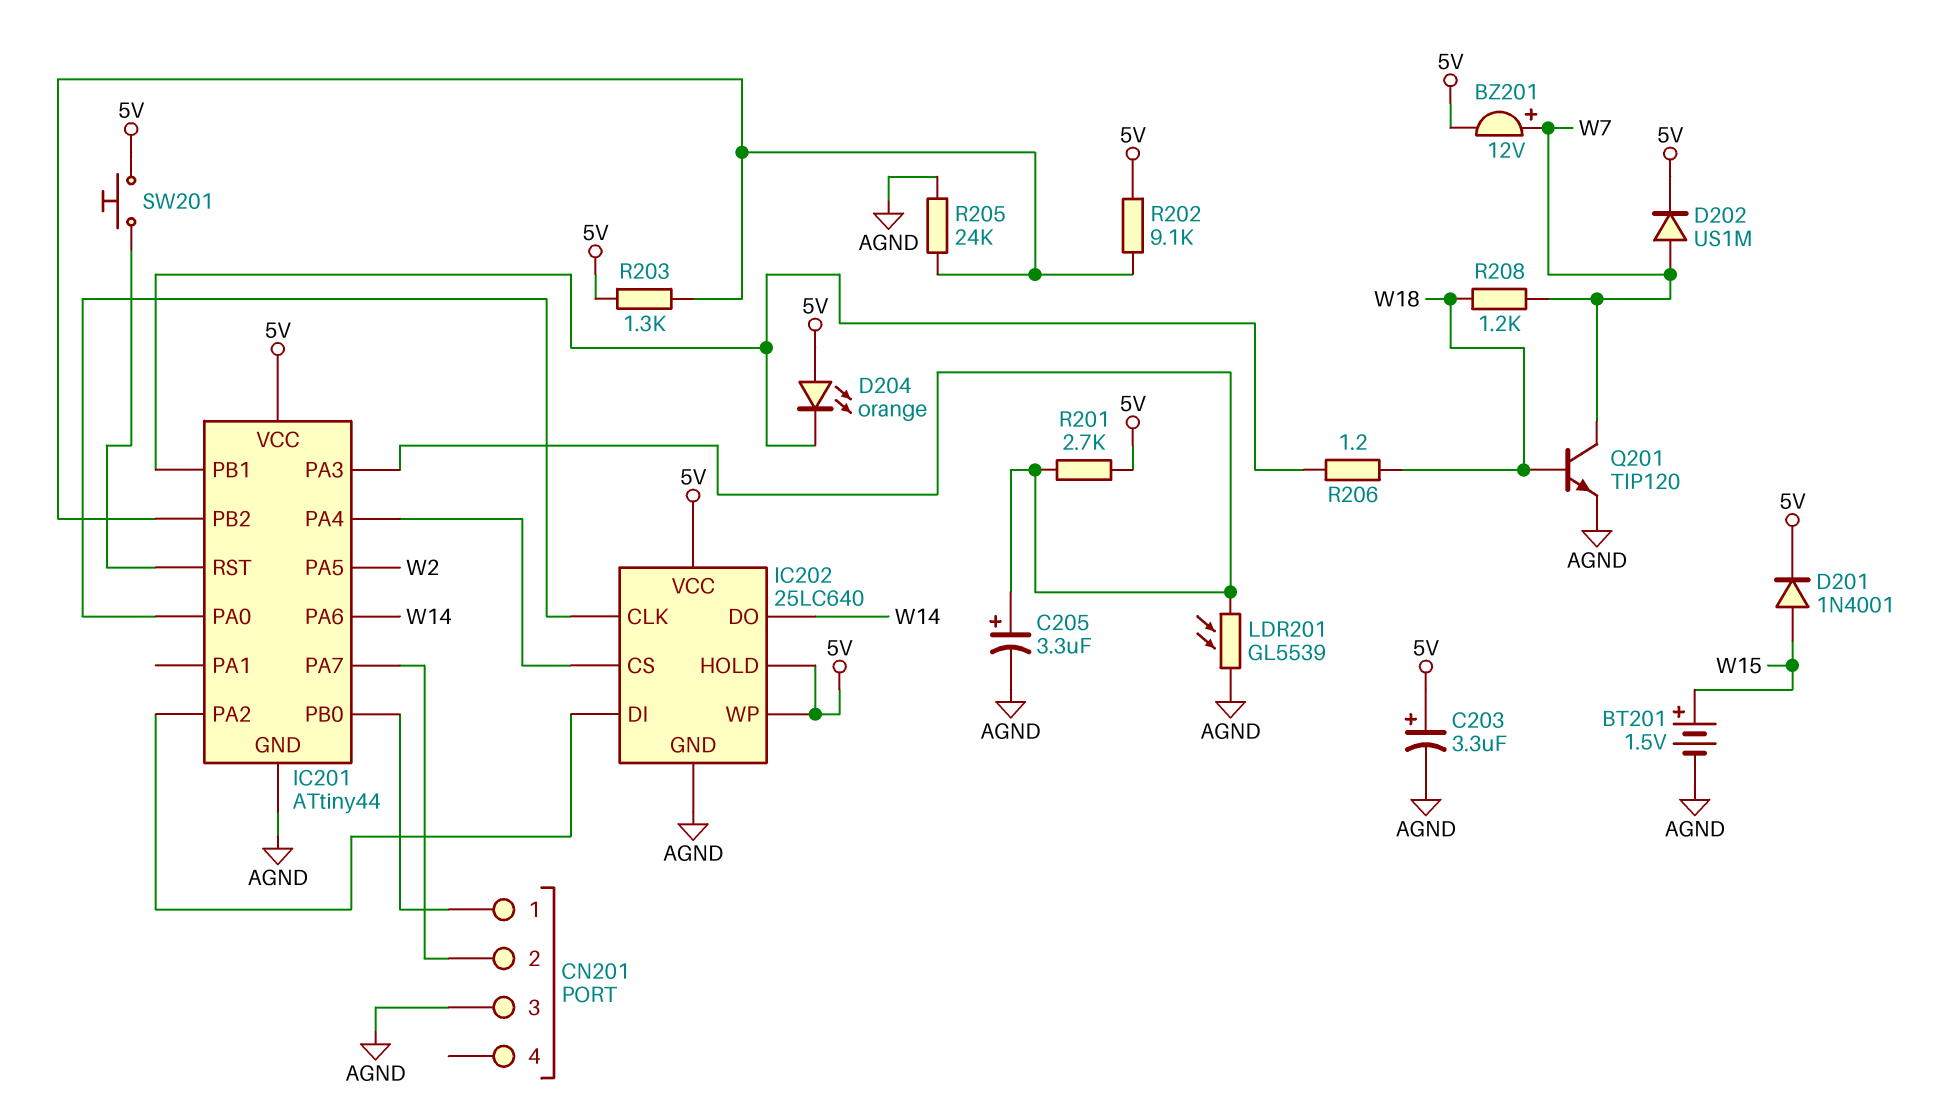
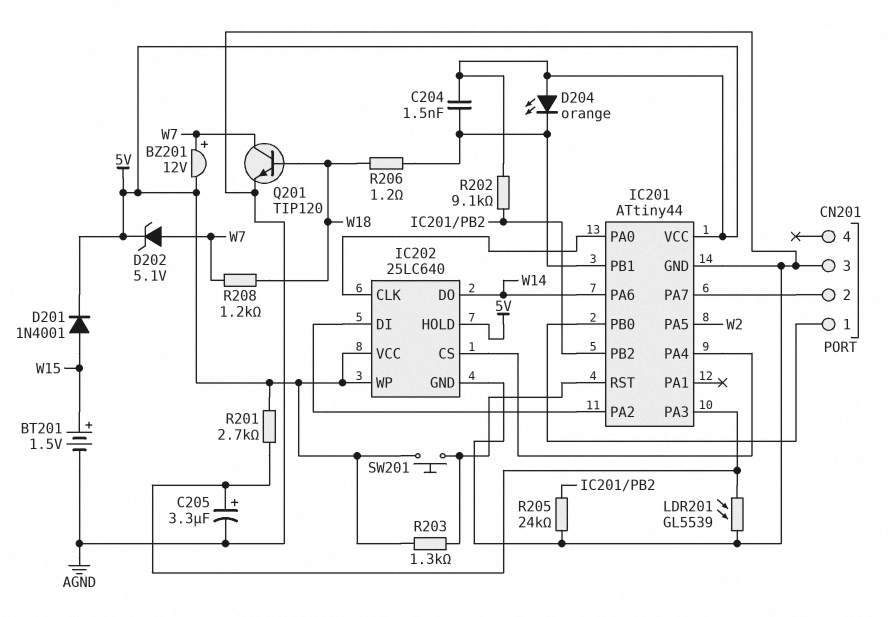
C203: 3.3uF (plus 5V, minus AGND) -> none
C204: none -> 1.5nF (5V, IC201/PB1)
D202: diode US1M (A W7, K 5V) -> zener 5.1V (A W7, K 5V)
R203: 1.3k (5V, IC201/PB2) -> 1.3k (5V, IC201/RST)

